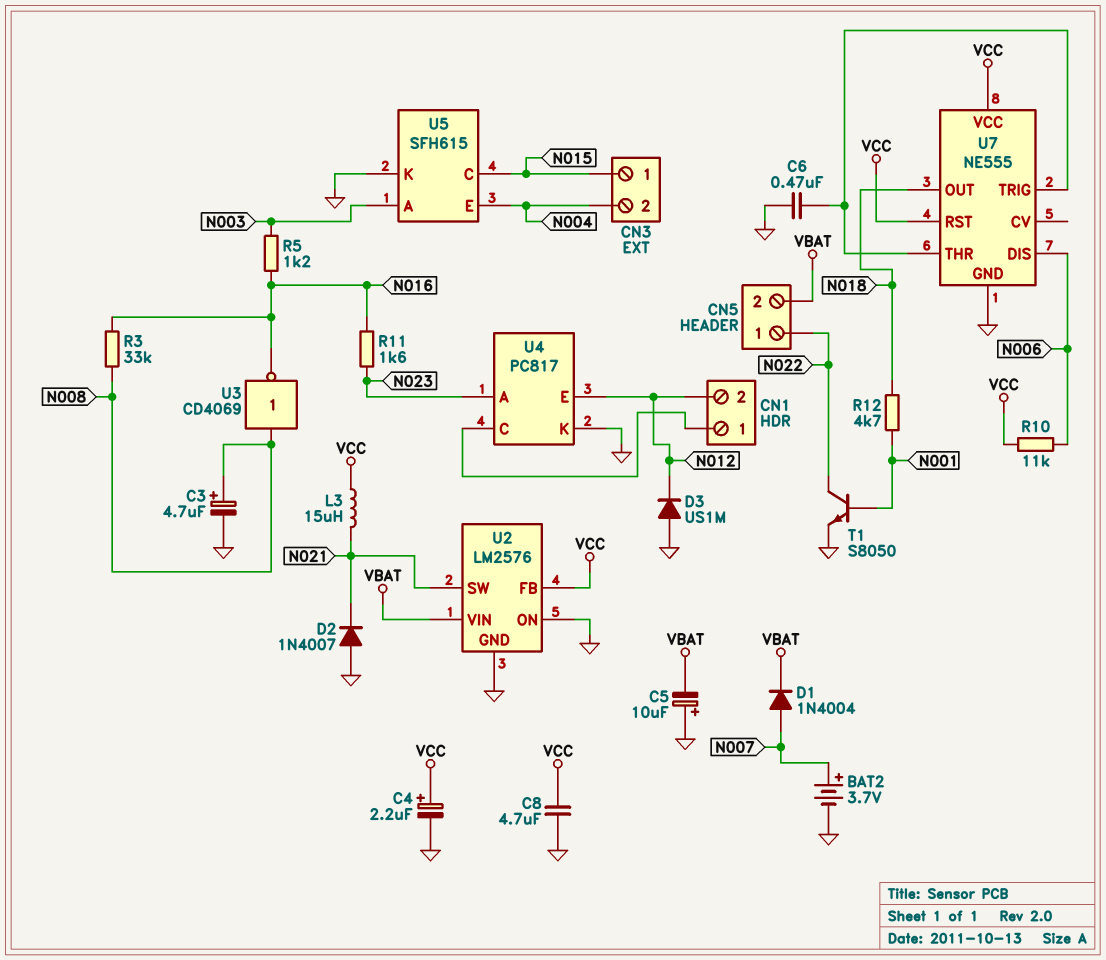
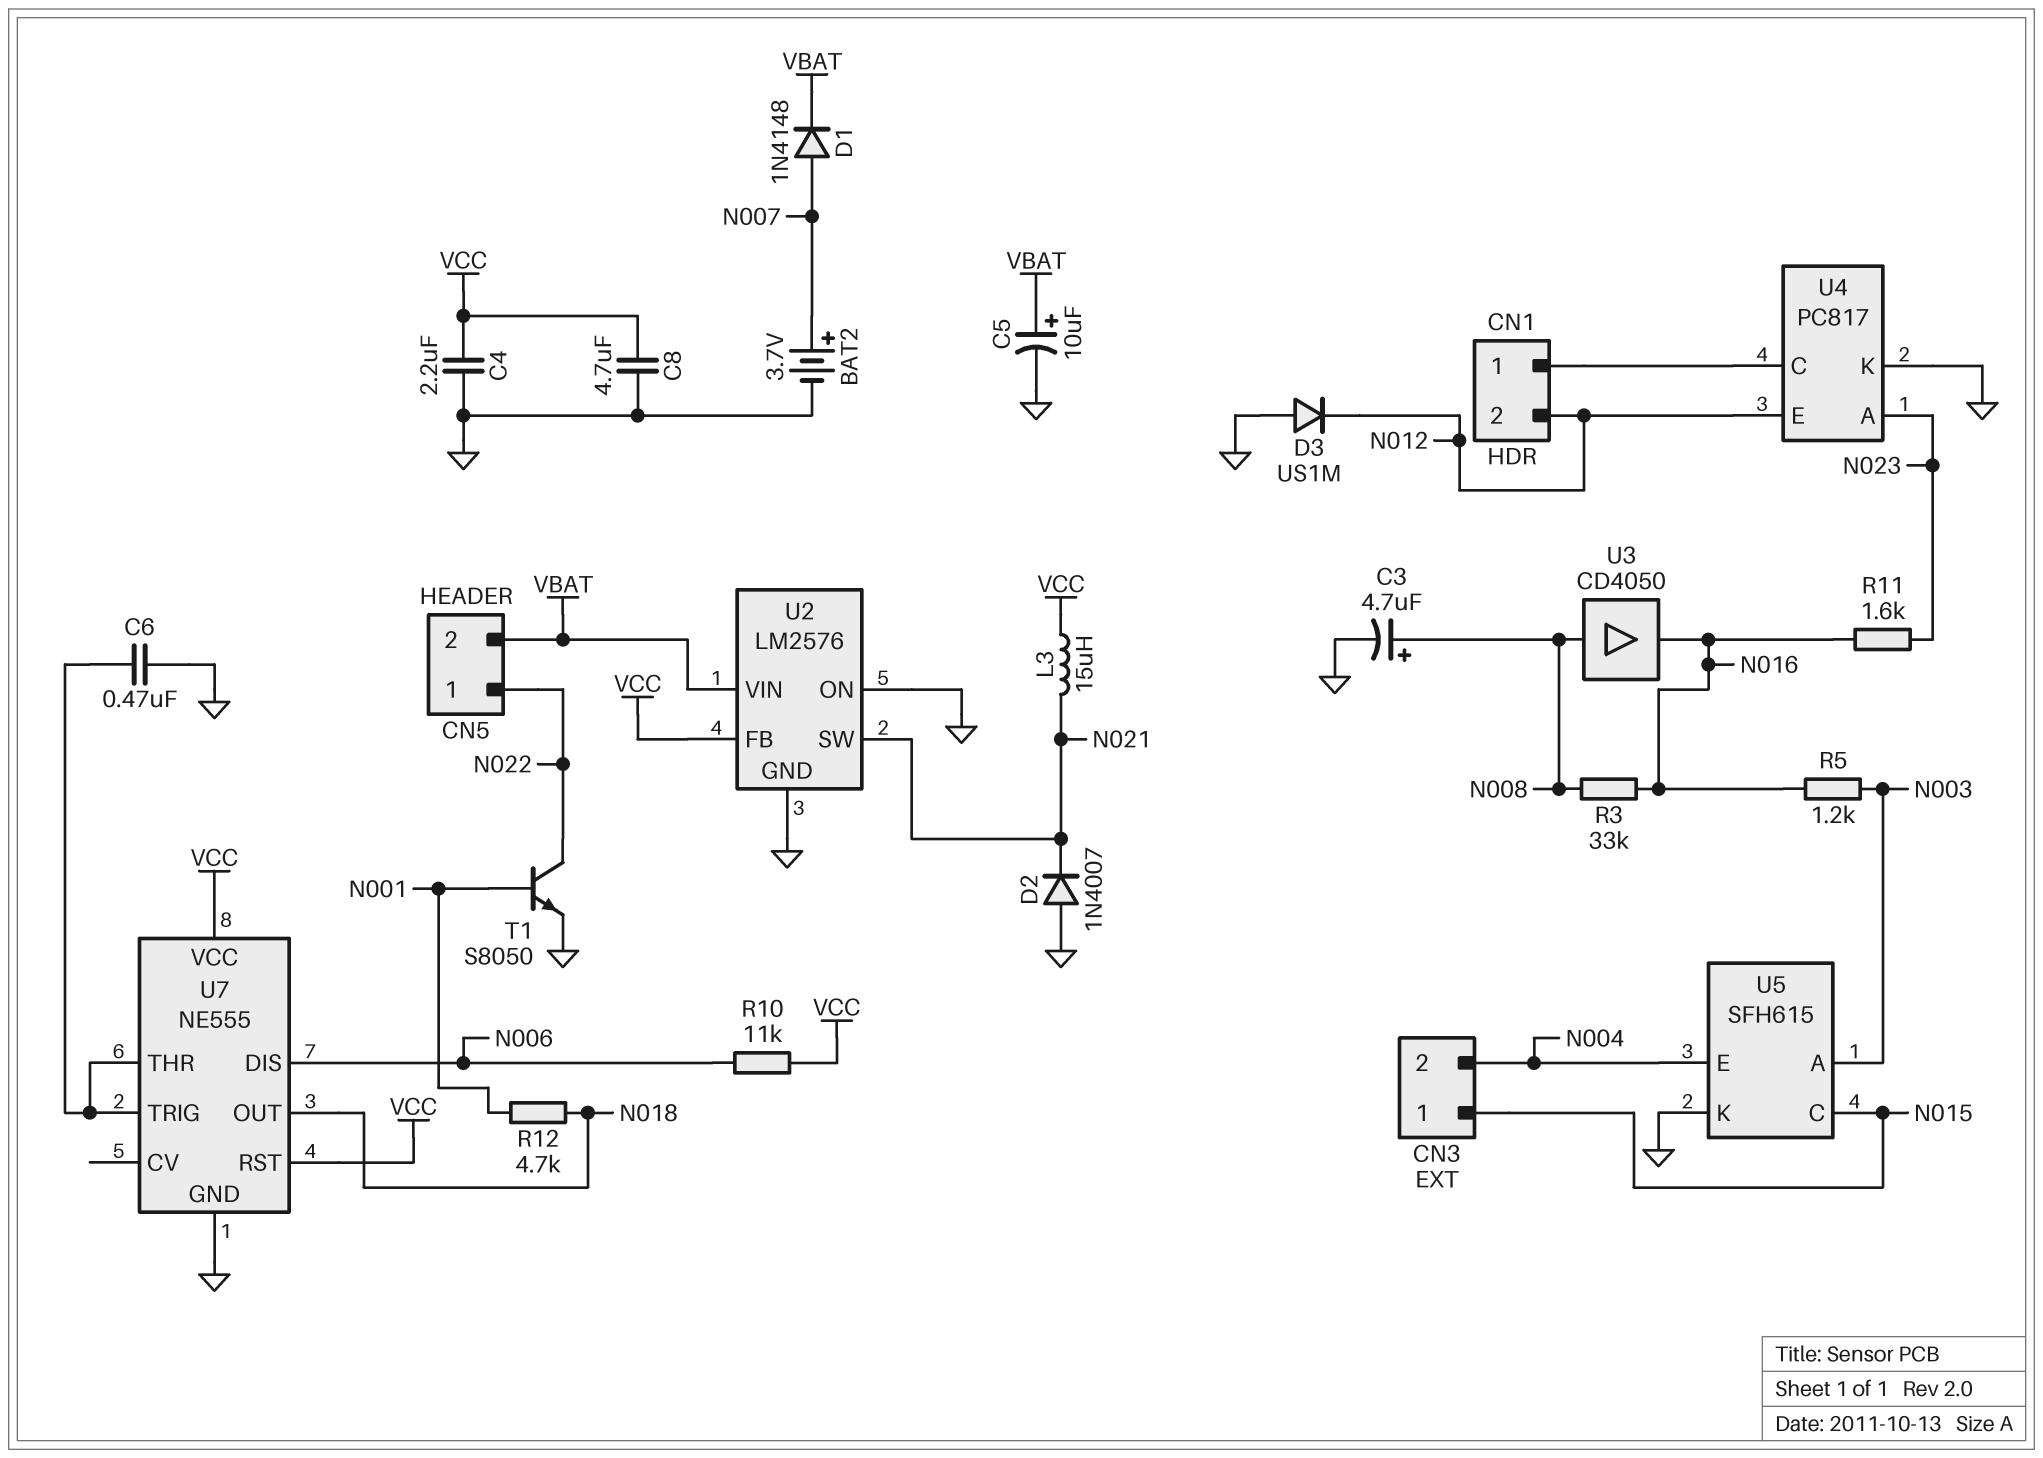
C4: 2.2uF (plus VCC, minus GND) -> 2.2uF (GND, VCC)
C5: 10uF (plus GND, minus VBAT) -> 10uF (plus VBAT, minus GND)
D1: diode 1N4004 (A N007, K VBAT) -> diode 1N4148 (A N007, K VBAT)
U3: NOT CD4069 (in N008, out N016) -> buffer CD4050 (in N008, out N016)

